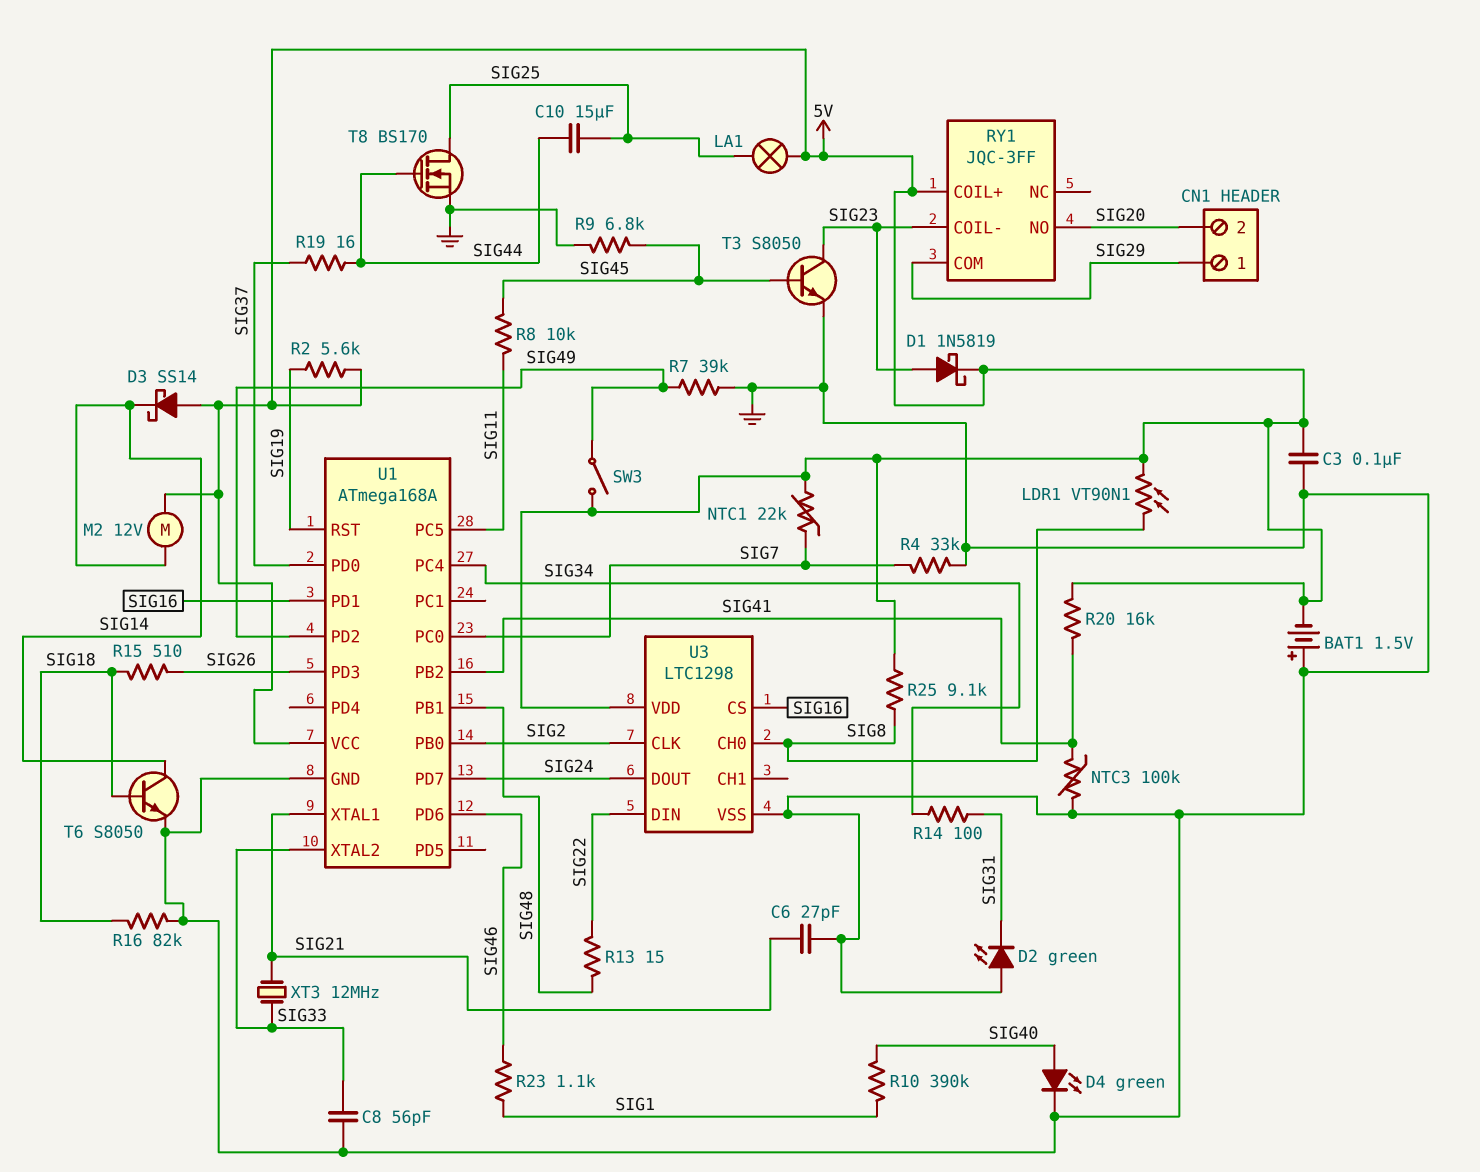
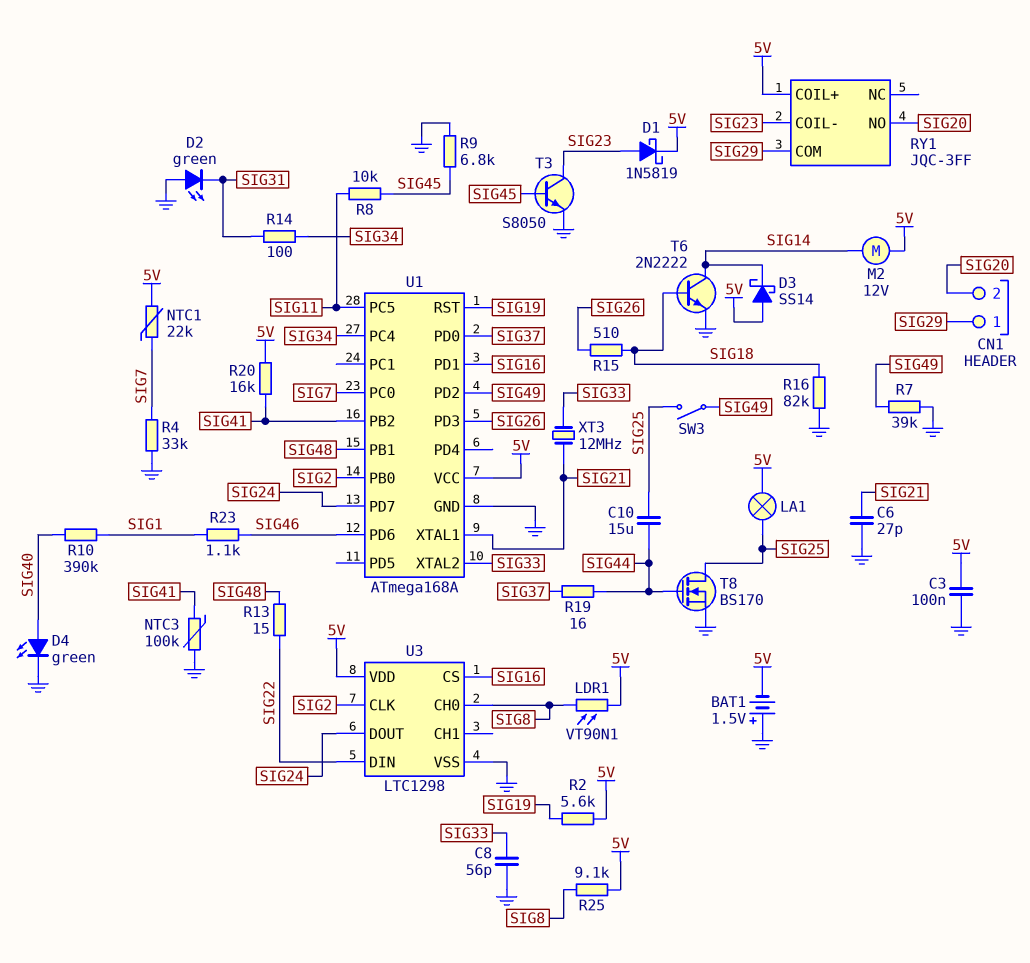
SW3: switch (5V, SIG49) -> switch (SIG25, SIG49)
T6: NPN S8050 (B SIG18, C SIG14, E GND) -> NPN 2N2222 (B SIG18, C SIG14, E GND)

